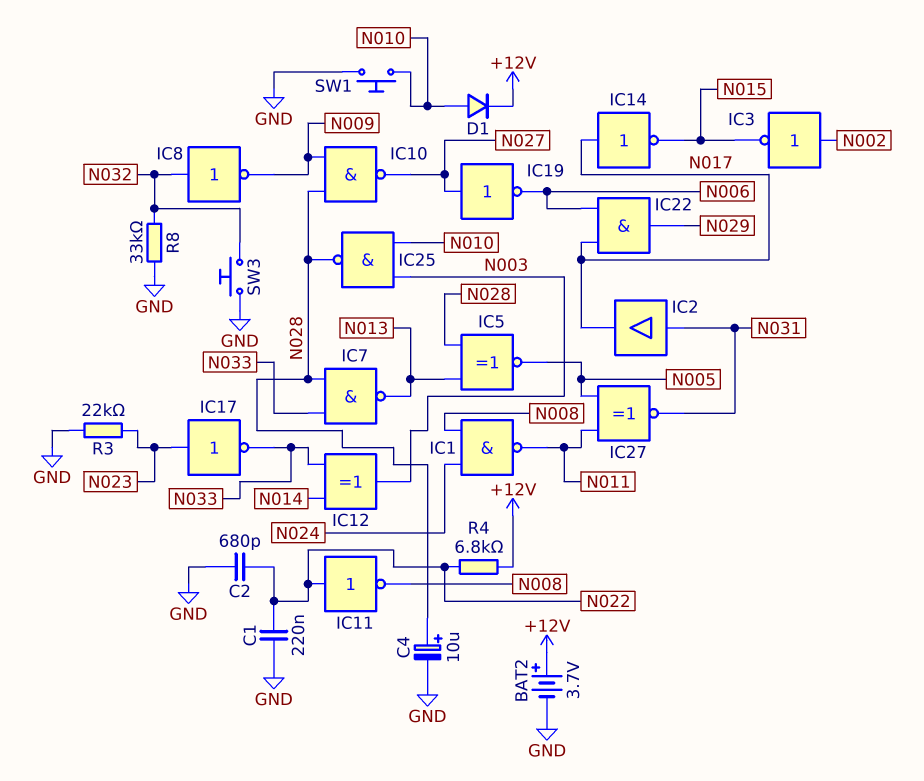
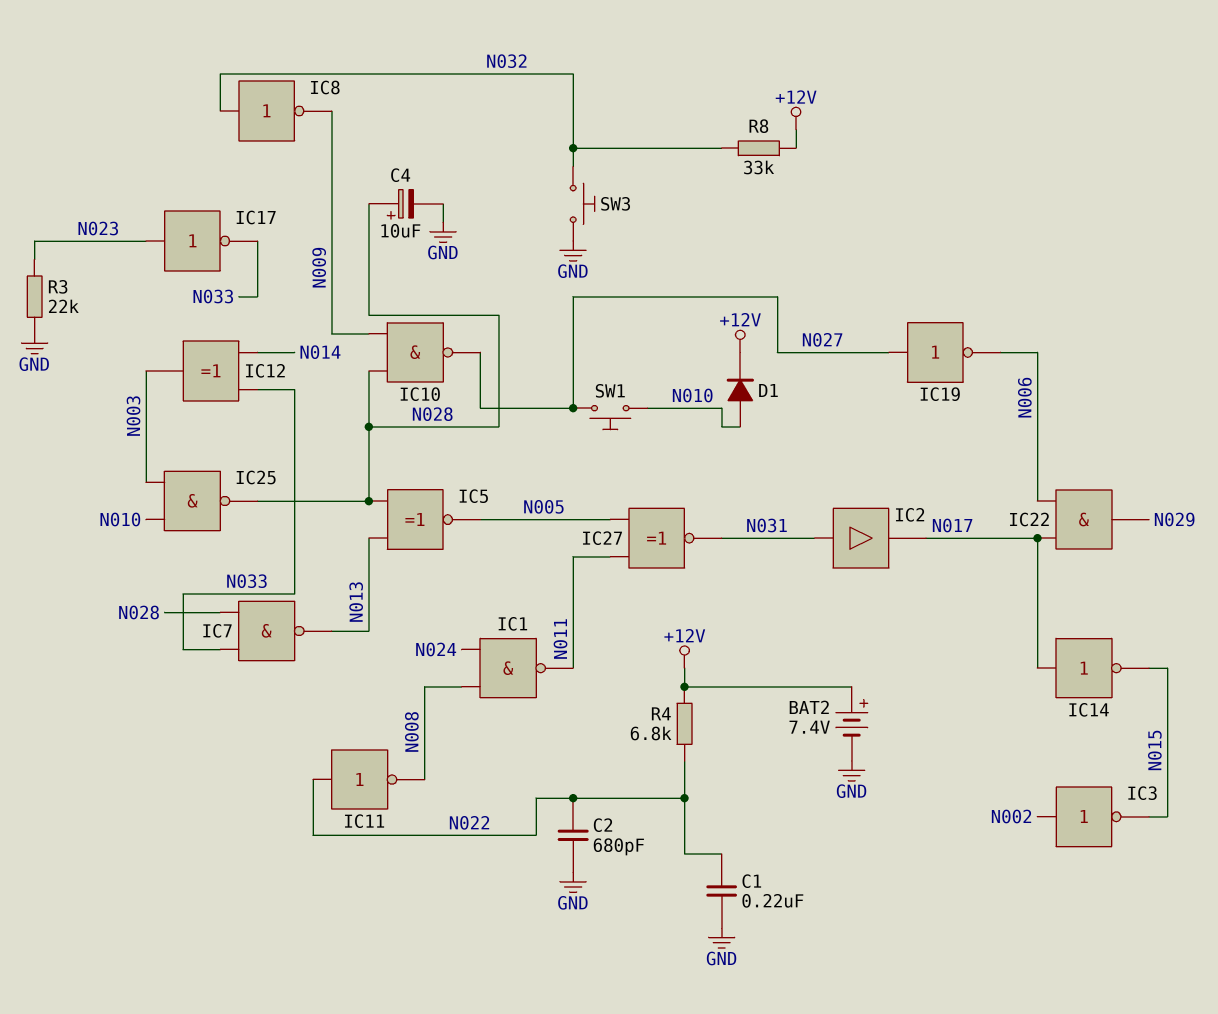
BAT2: 3.7V (plus +12V, minus GND) -> 7.4V (plus +12V, minus GND)
R8: 33k (GND, N032) -> 33k (+12V, N032)
SW1: button (GND, N010) -> button (N010, N027)

